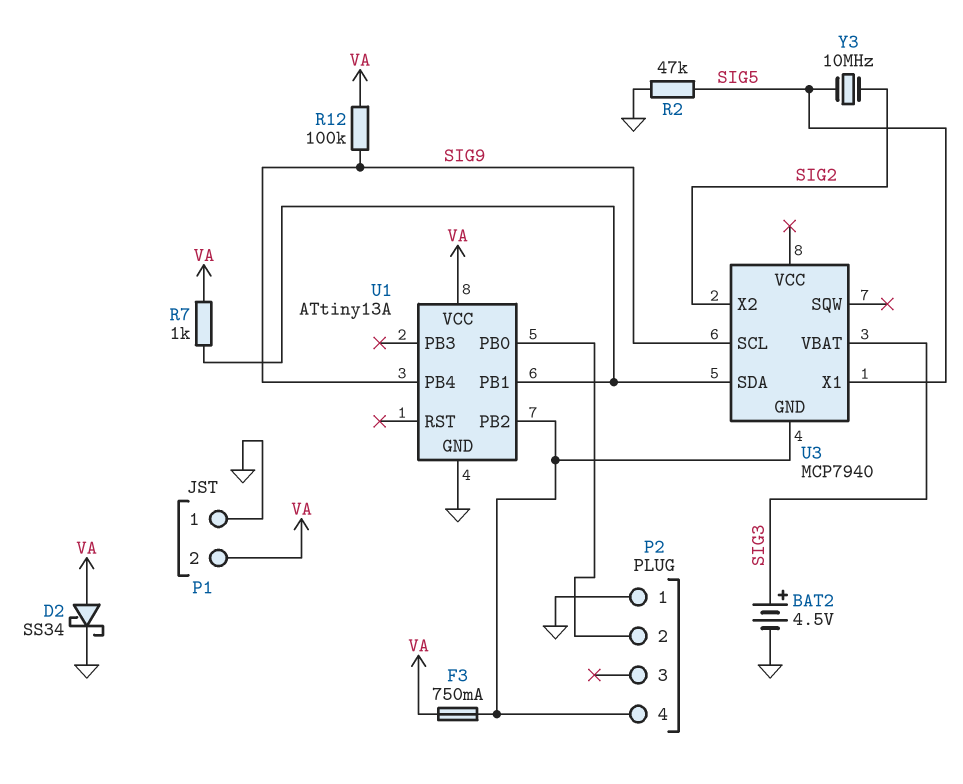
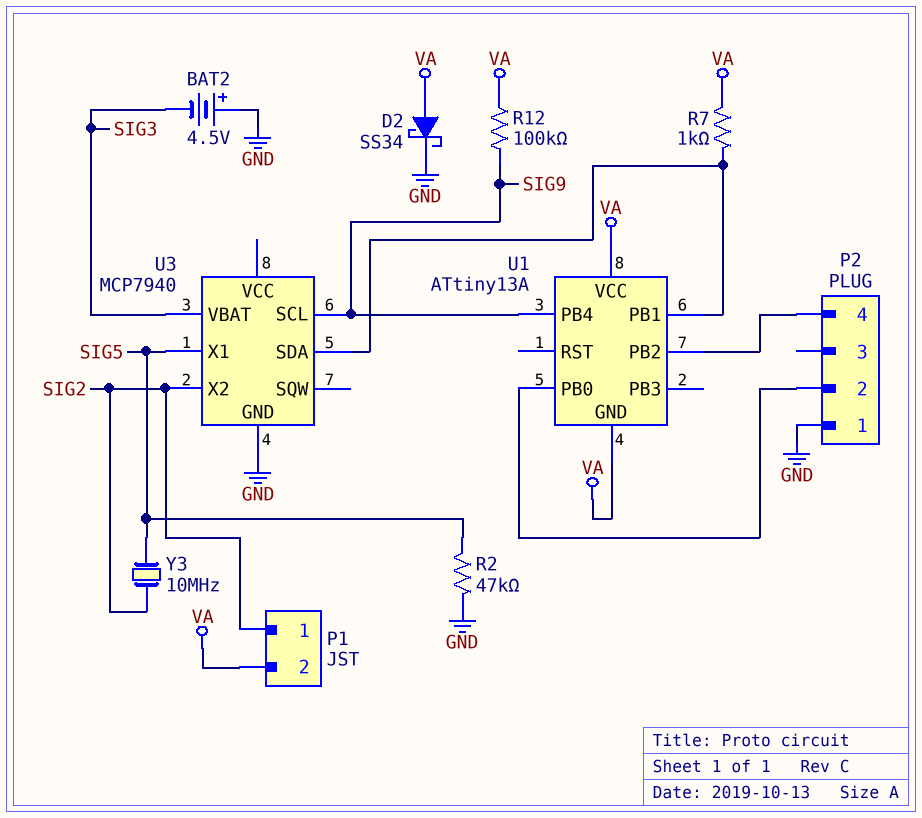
BAT2: 4.5V (plus SIG3, minus GND) -> 4.5V (plus GND, minus SIG3)
F3: 750mA (P2/4, VA) -> none
P1 pin 1: GND -> SIG2
U1 pin GND: GND -> VA
U3 pin GND: P2/4 -> GND

